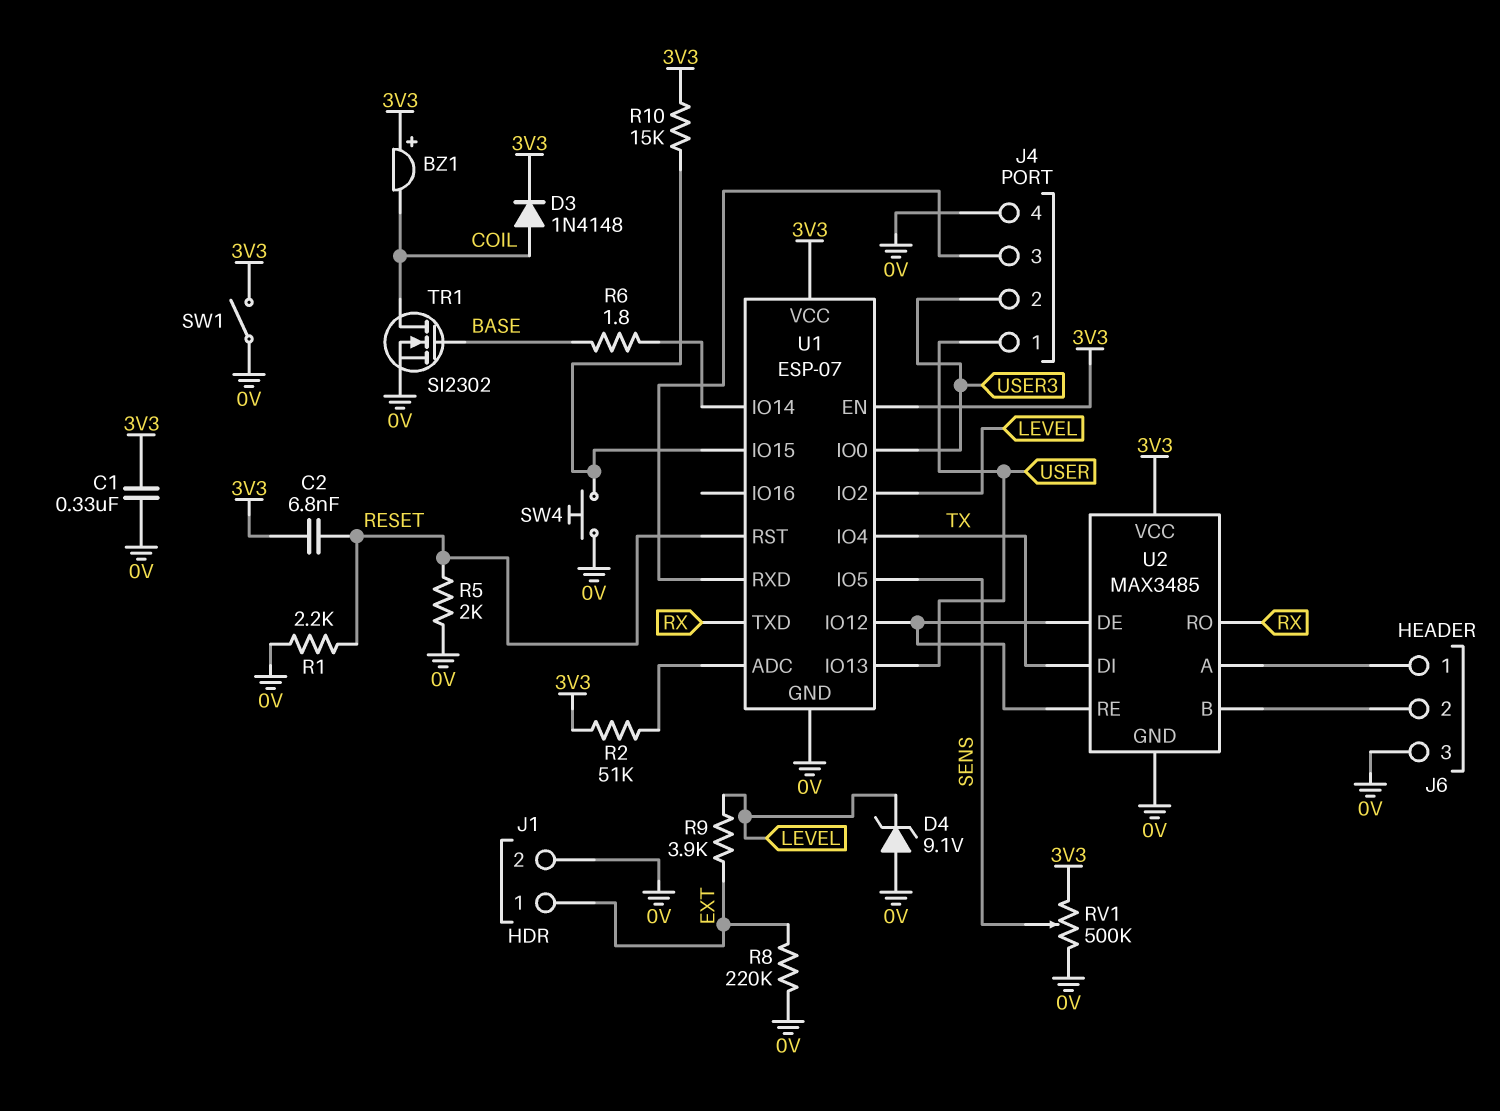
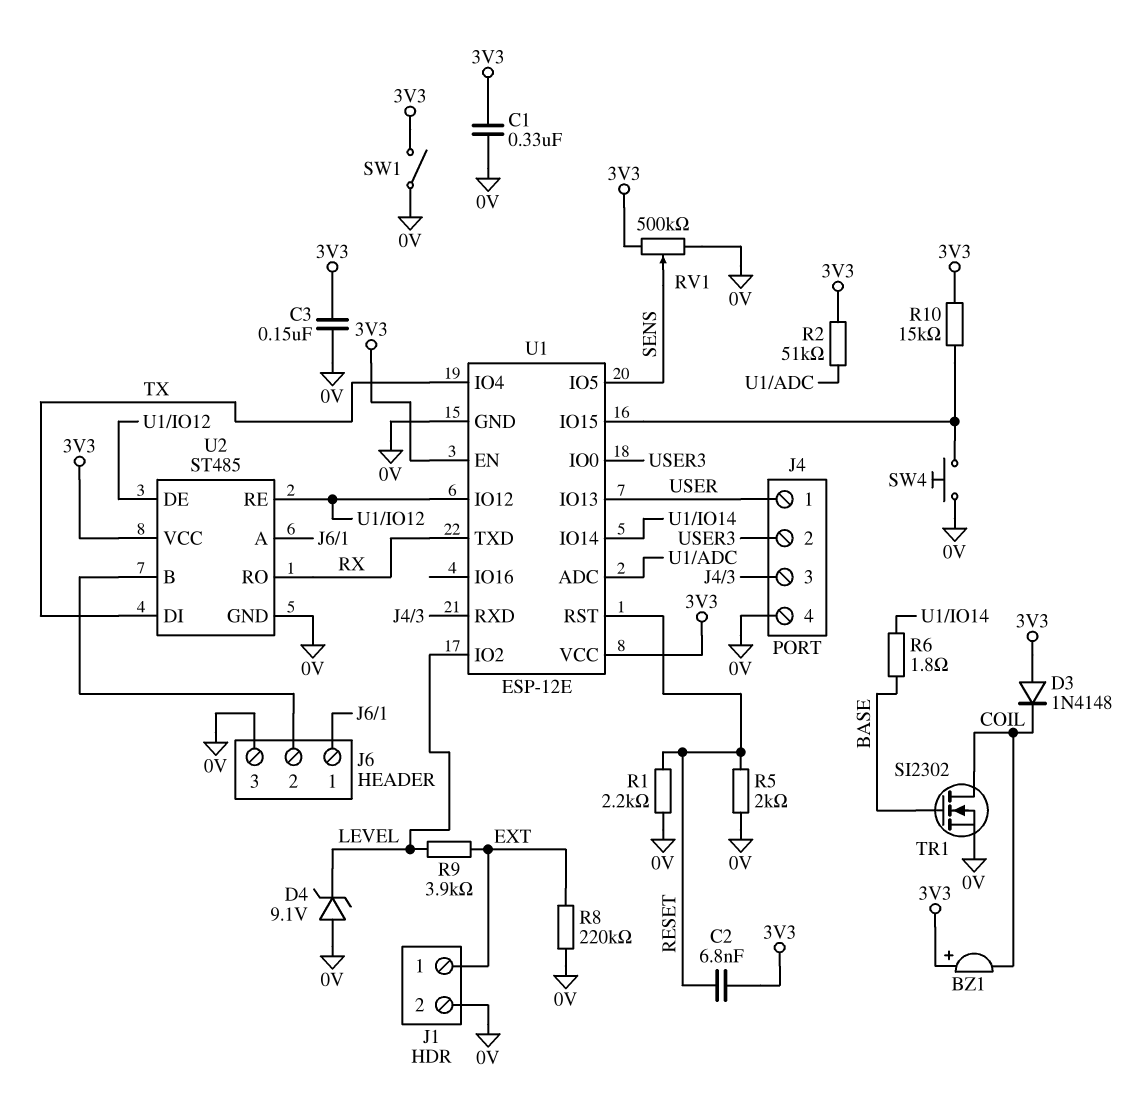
C3: none -> 150nF (0V, 3V3)
D3: diode 1N4148 (A COIL, K 3V3) -> diode 1N4148 (A 3V3, K COIL)
U1: ESP-07 -> ESP-12E
U2: MAX3485 -> ST485

